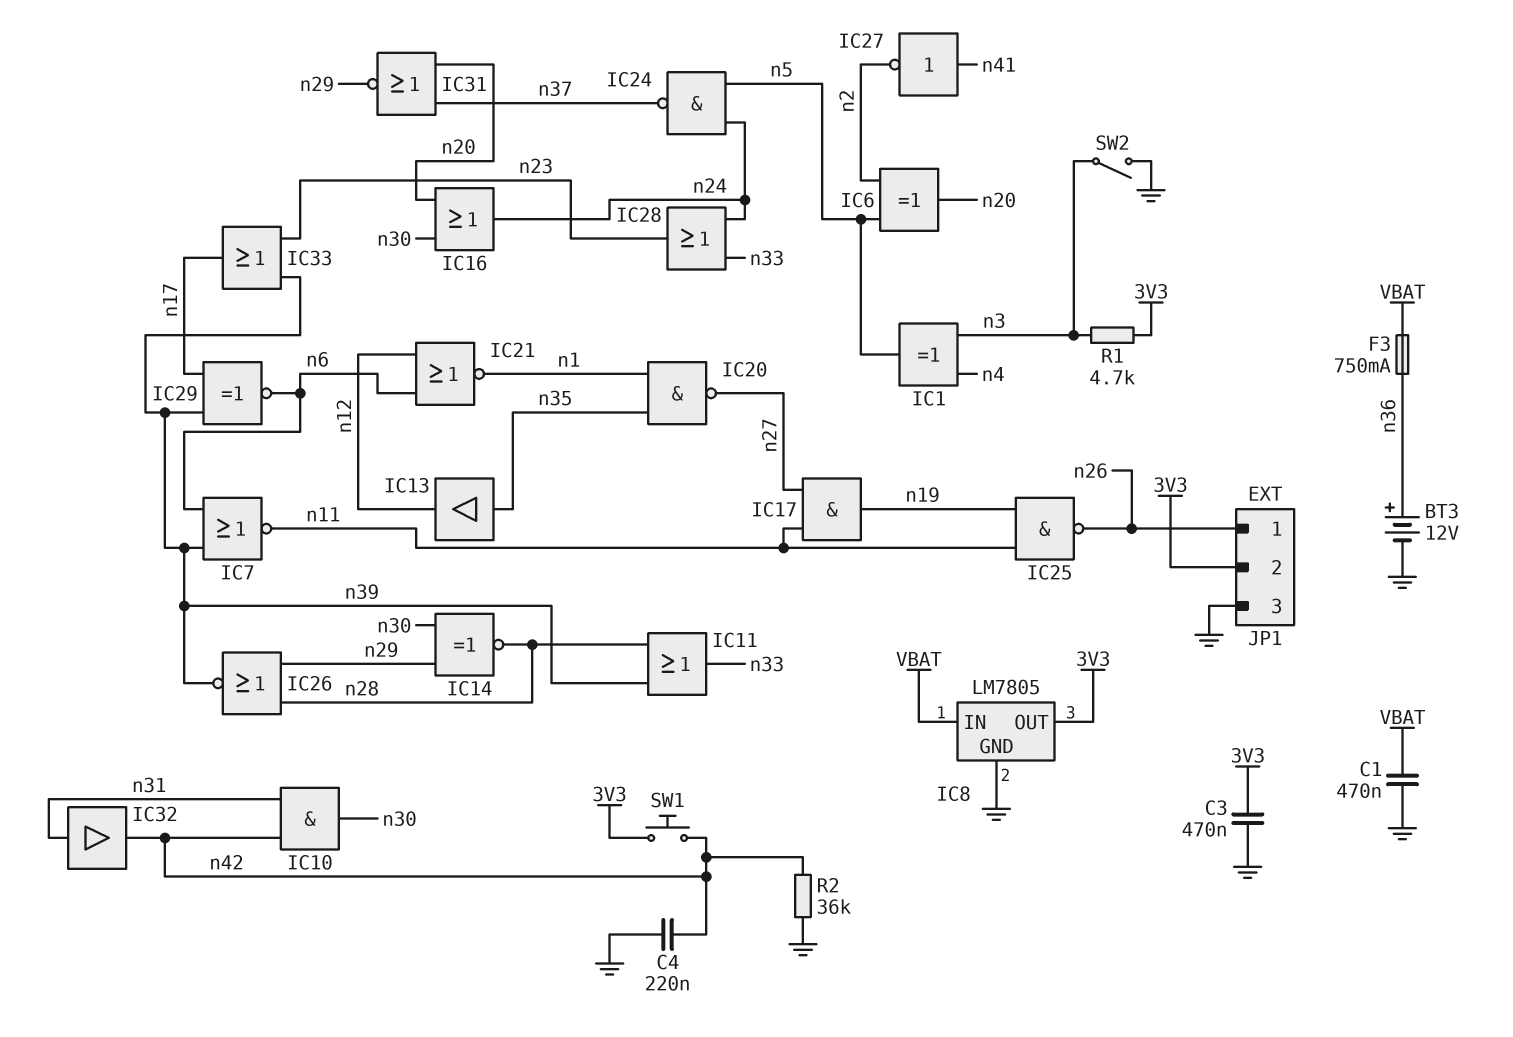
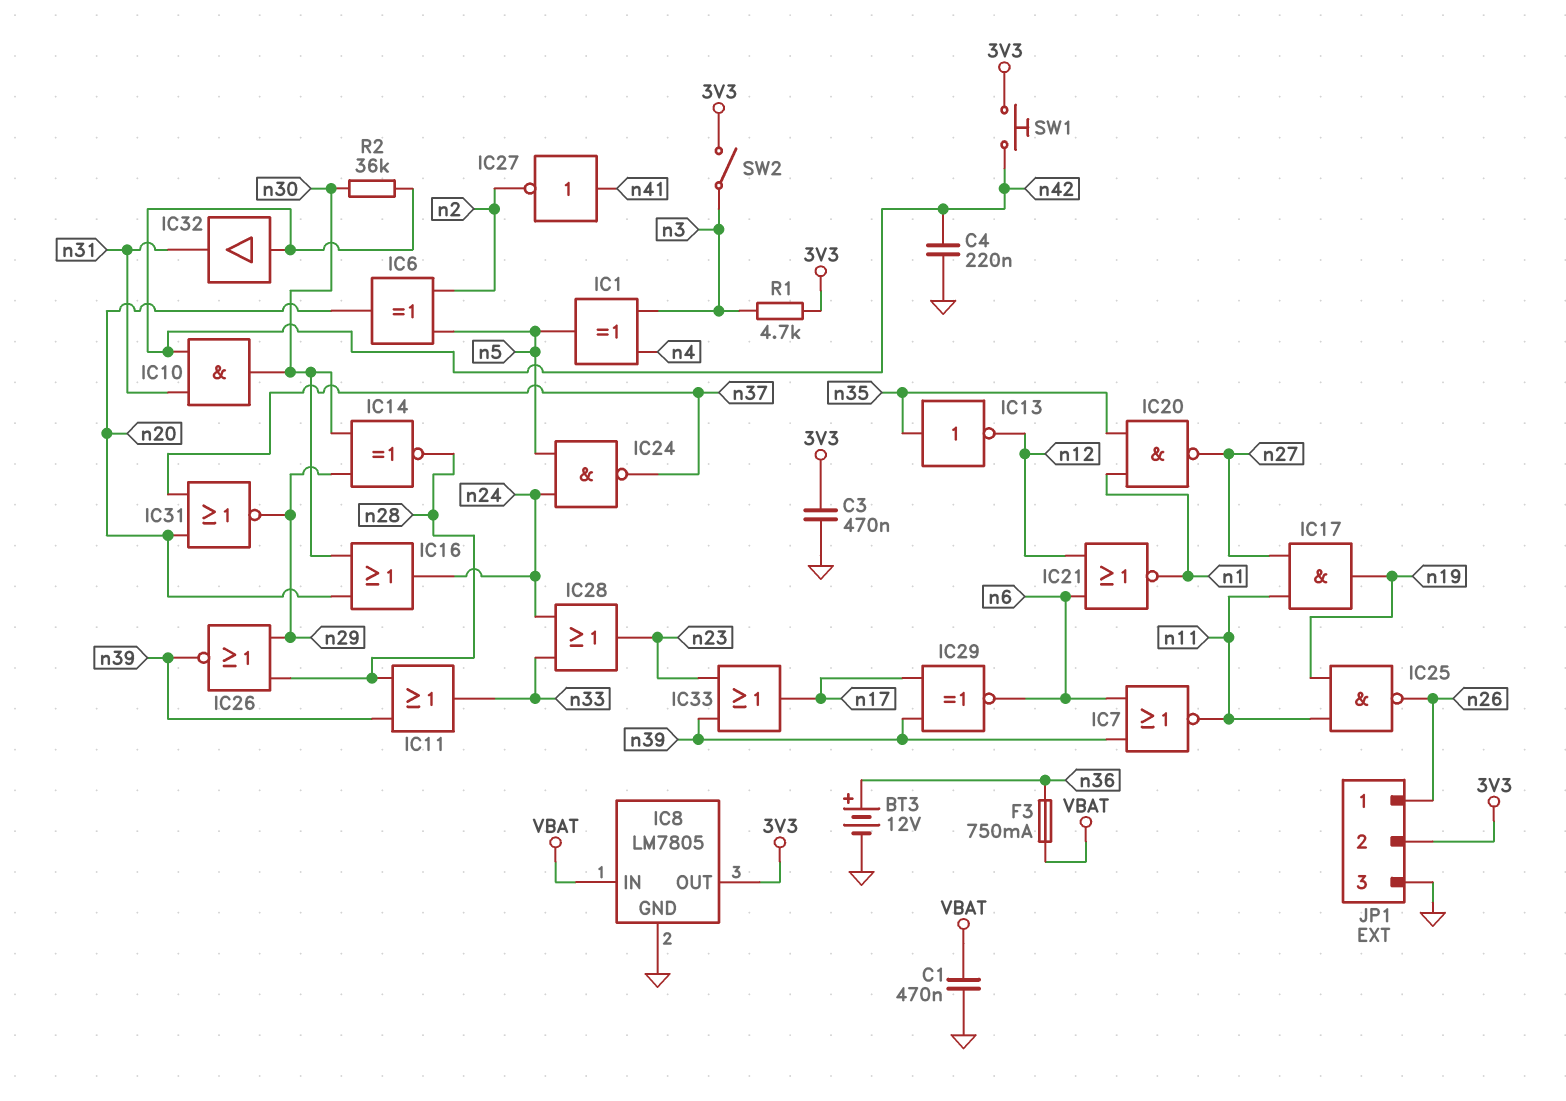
IC13: buffer (in n35, out n12) -> NOT (in n35, out n12)
IC32: buffer (in n31, out n42) -> buffer (in n42, out n31)
R2: 36k (GND, n42) -> 36k (n30, n42)
SW2: switch (GND, n3) -> switch (3V3, n3)

